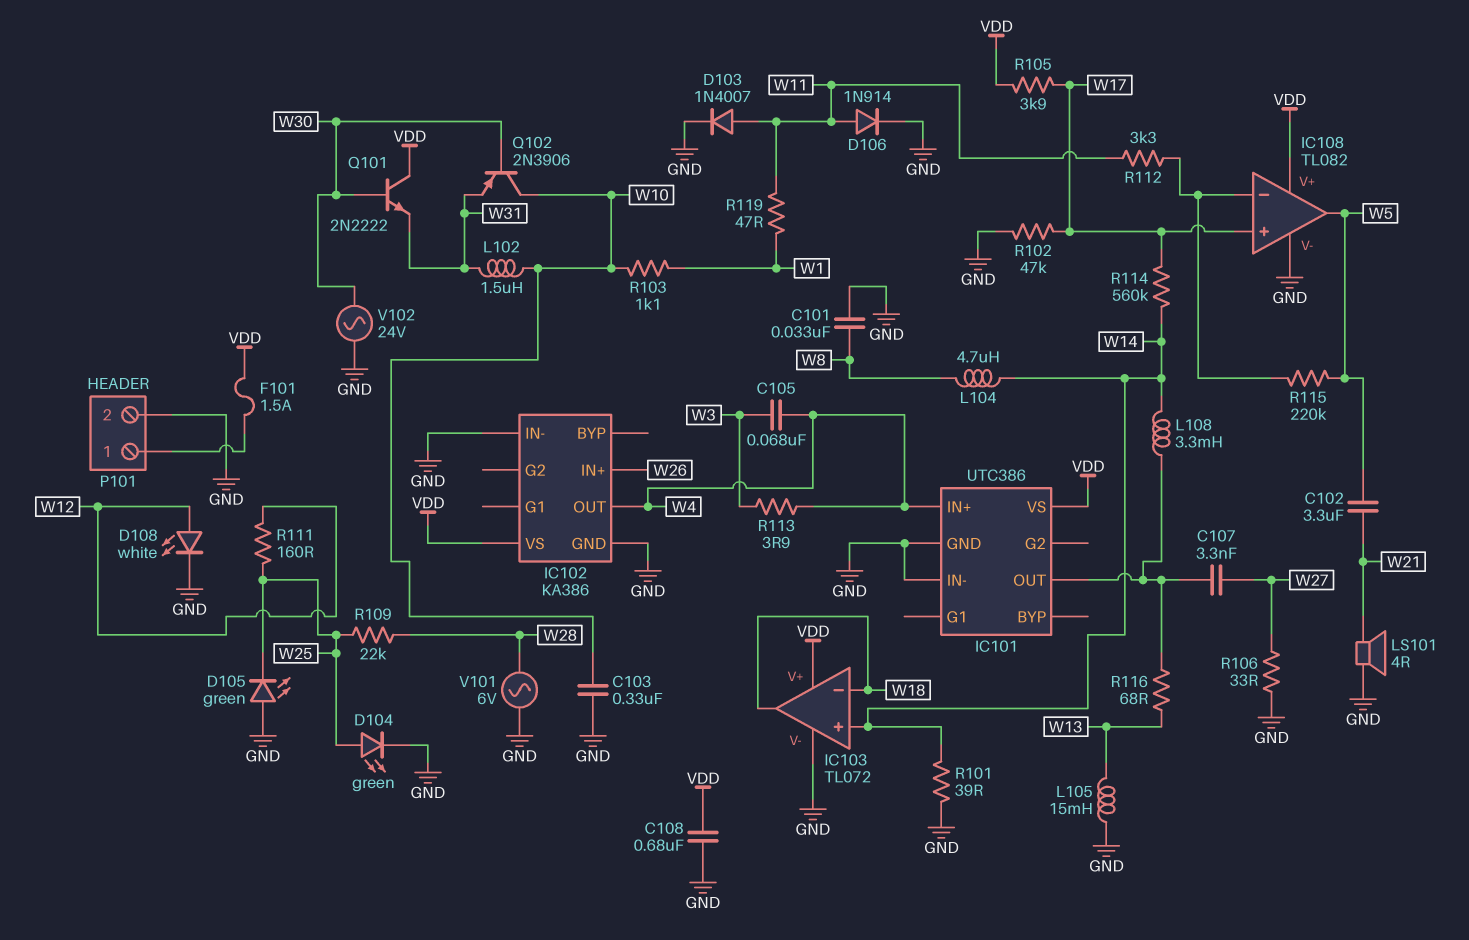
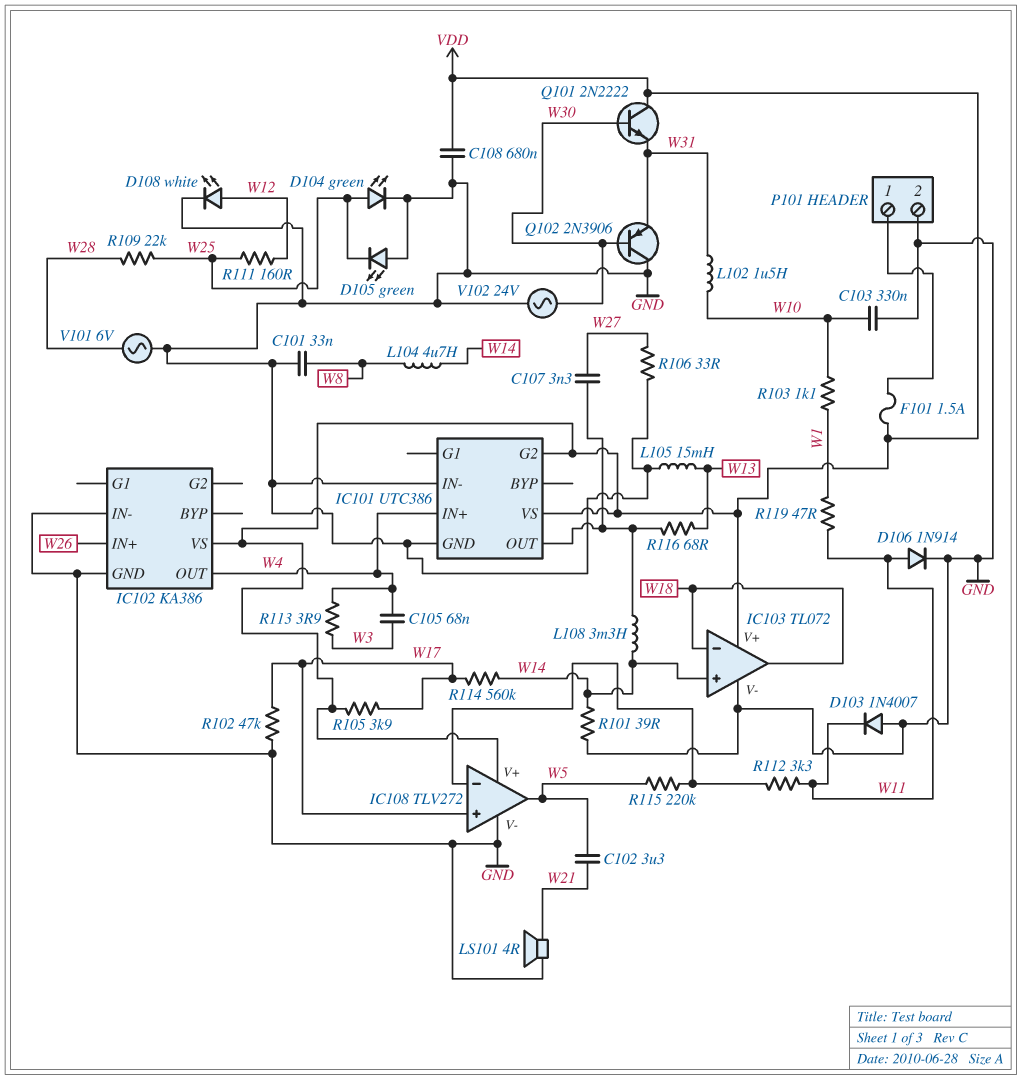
D103: diode 1N4007 (A W11, K GND) -> diode 1N4007 (A GND, K W11)
IC101 pin G2: none -> VDD
IC108: TL082 -> TLV272
Q102: PNP 2N3906 (B W30, C W10, E W31) -> PNP 2N3906 (B W30, C GND, E W31)

